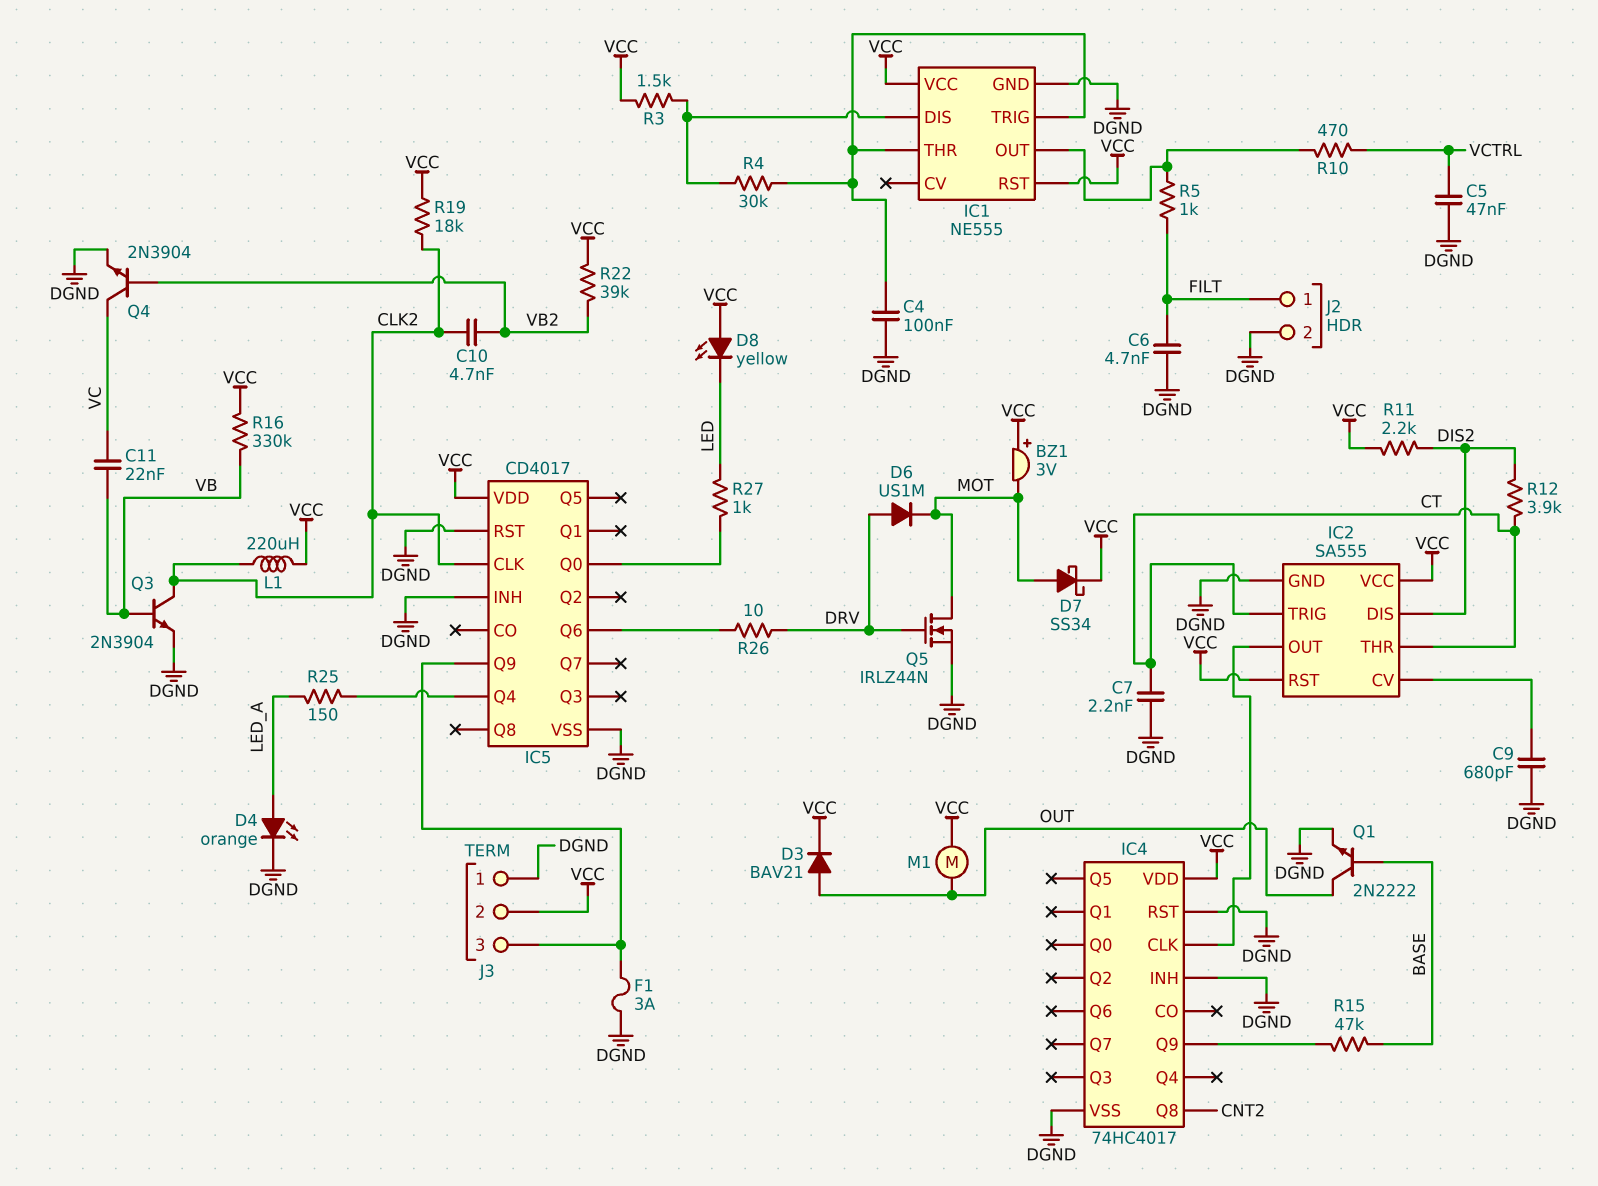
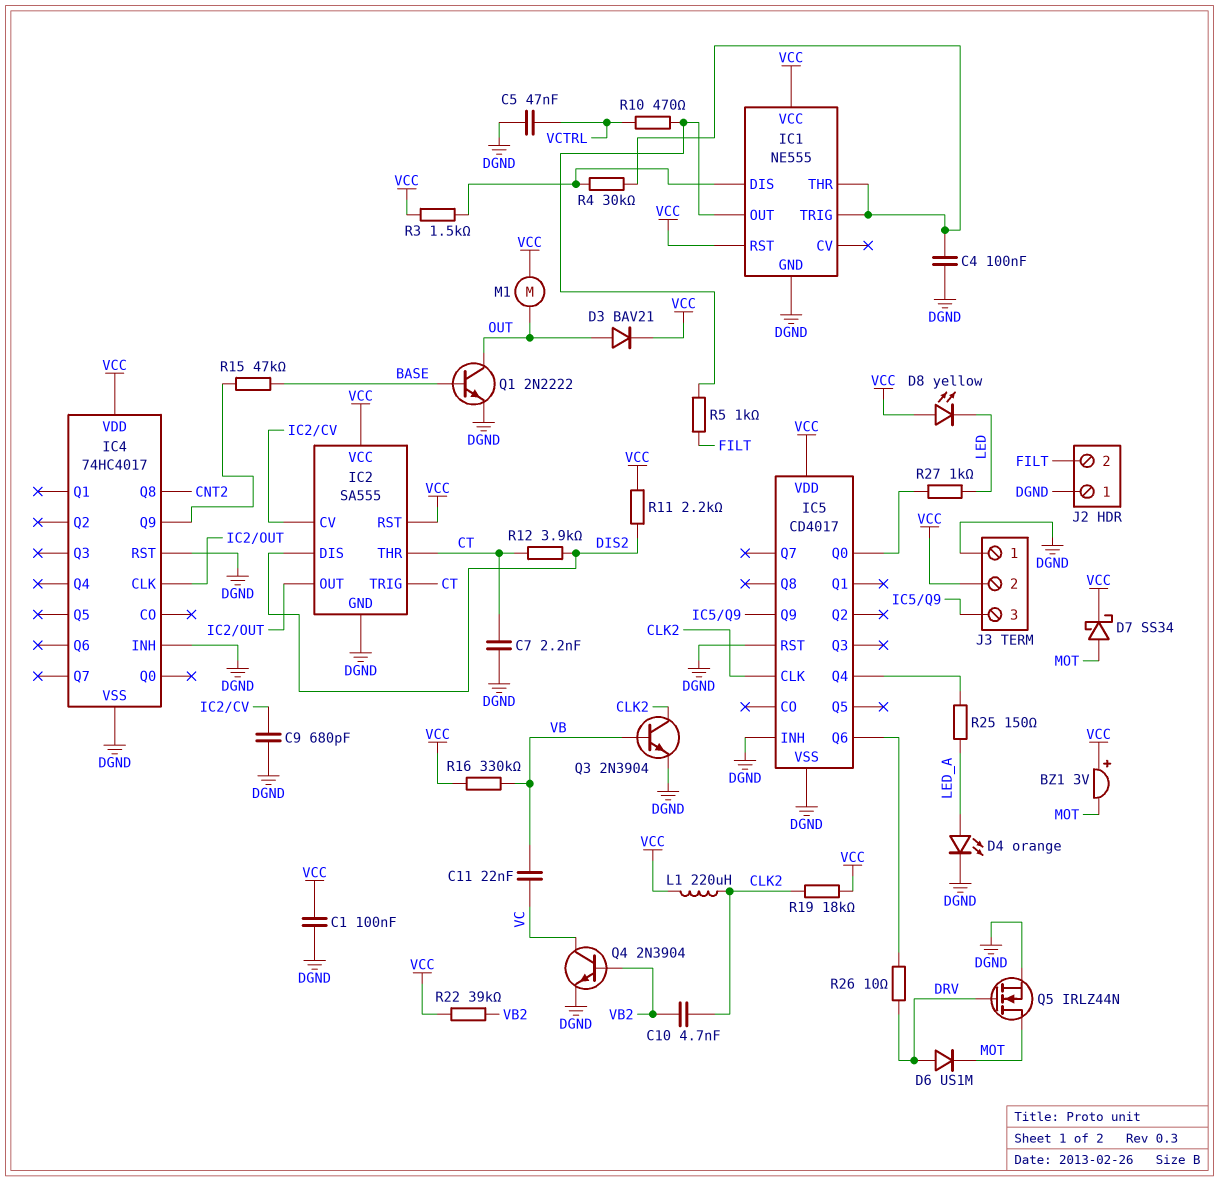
C1: none -> 100nF (DGND, VCC)
C6: 4.7nF (DGND, FILT) -> none
F1: 3A (DGND, IC5/Q9) -> none
J2 pin 1: FILT -> DGND
J2 pin 2: DGND -> FILT

